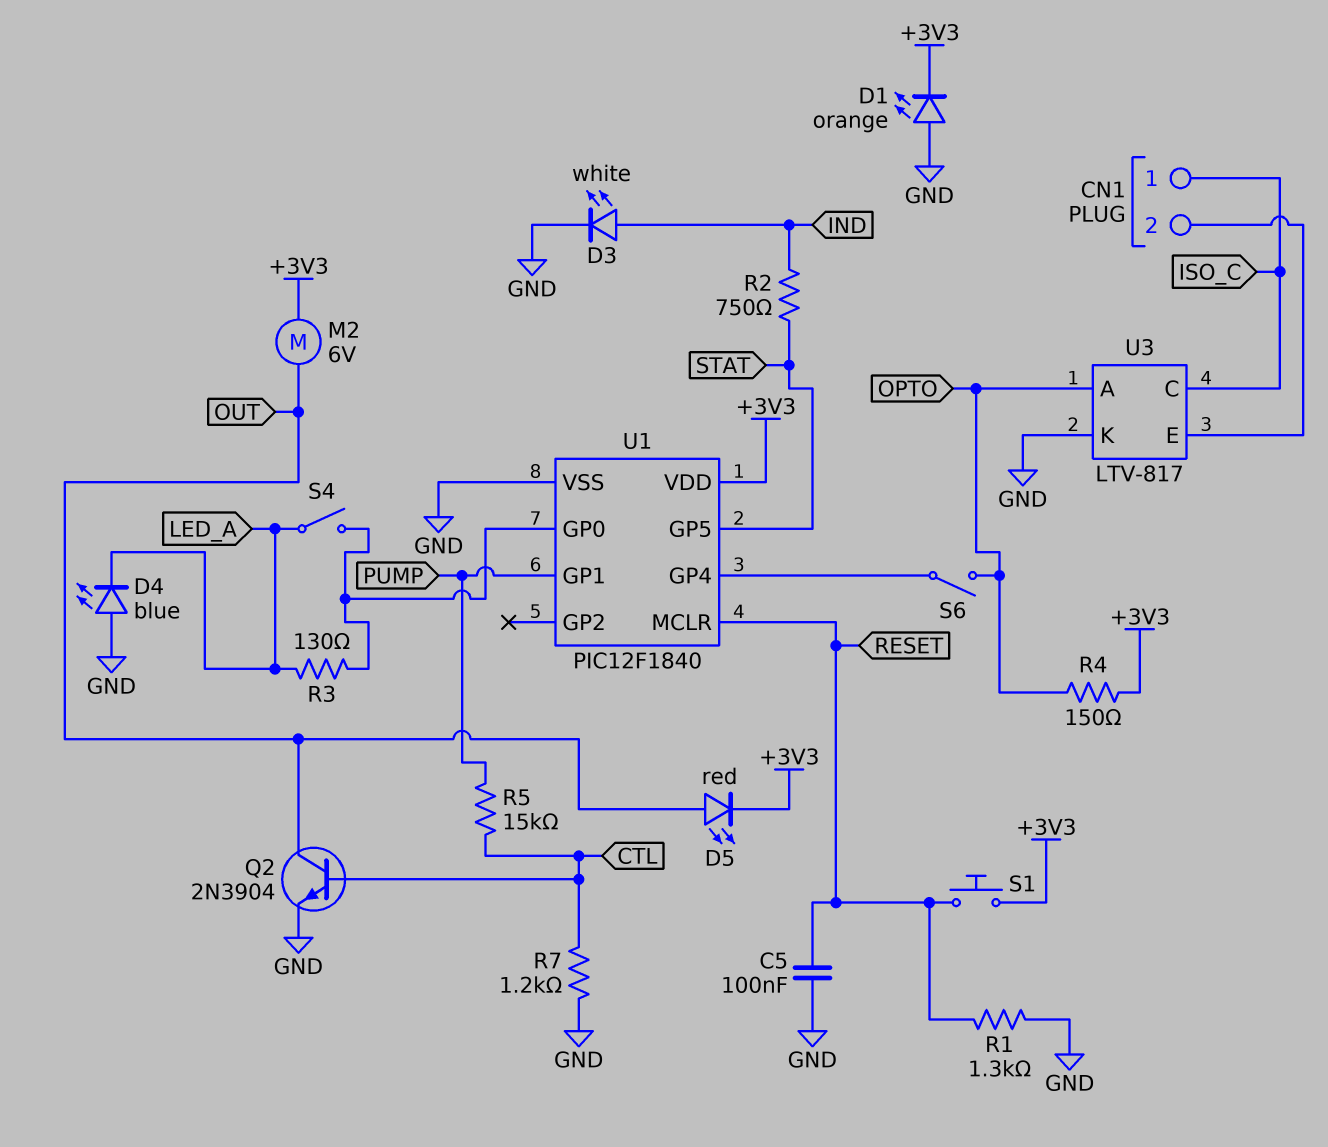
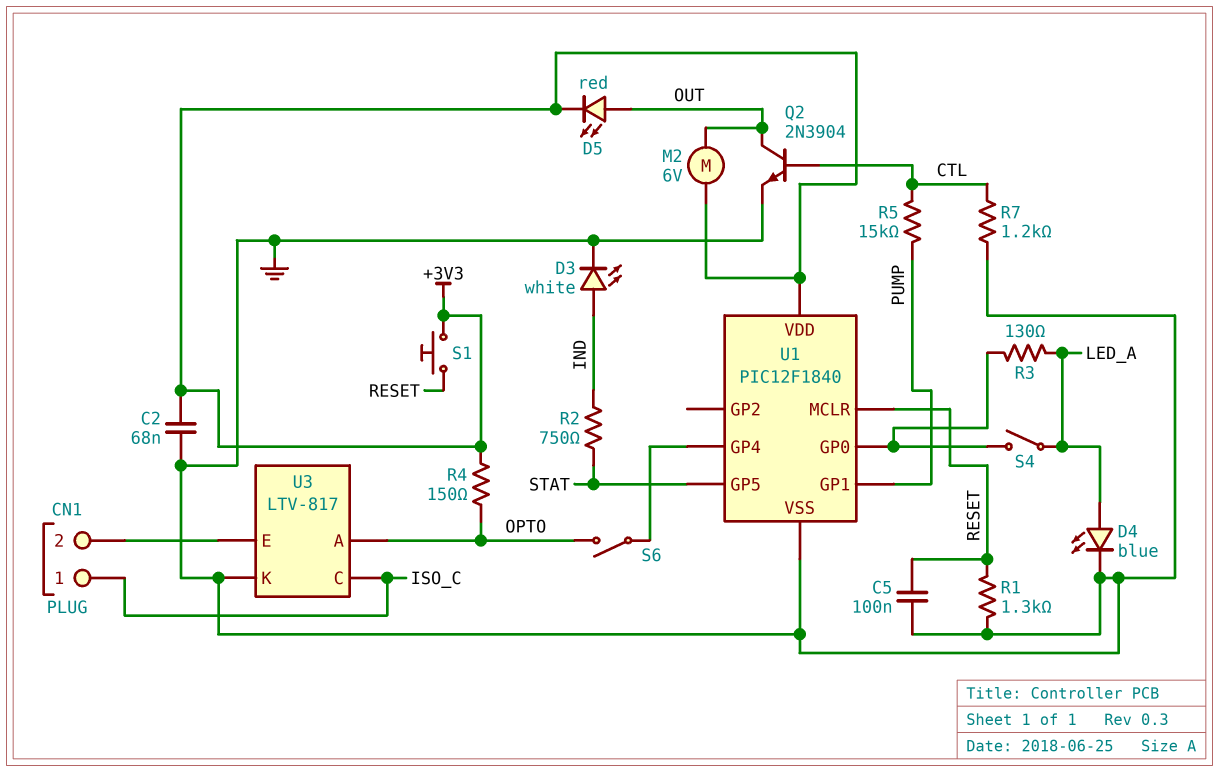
C2: none -> 68nF (+3V3, GND)
D1: LED orange (A GND, K +3V3) -> none
D4: LED blue (A GND, K LED_A) -> LED blue (A LED_A, K GND)

